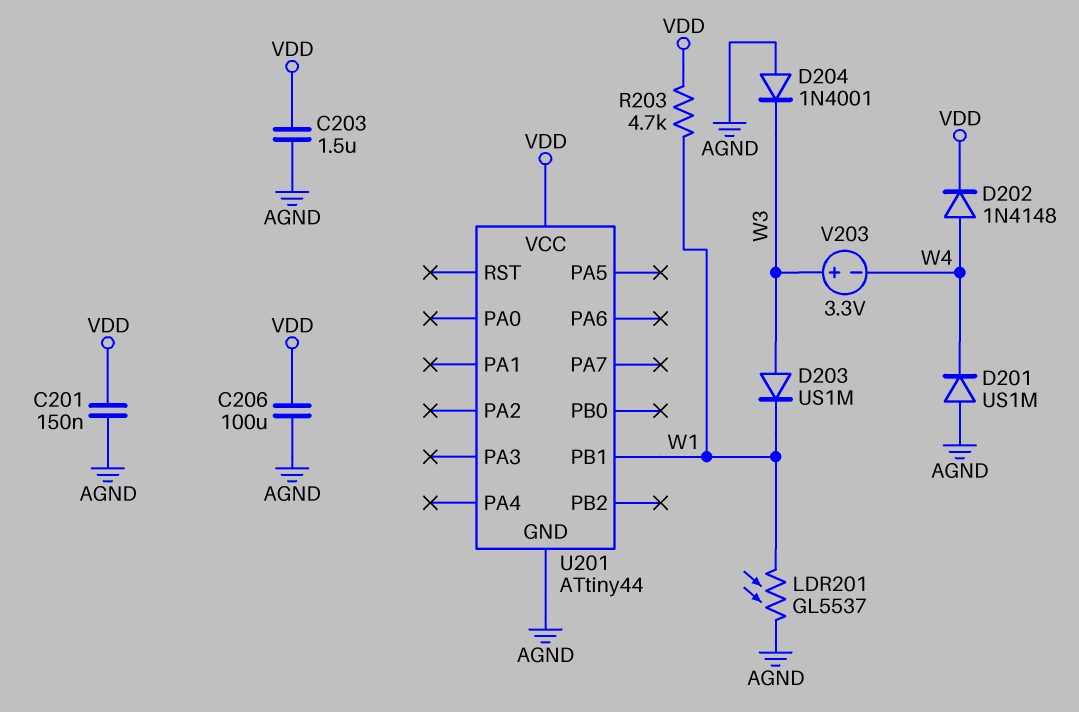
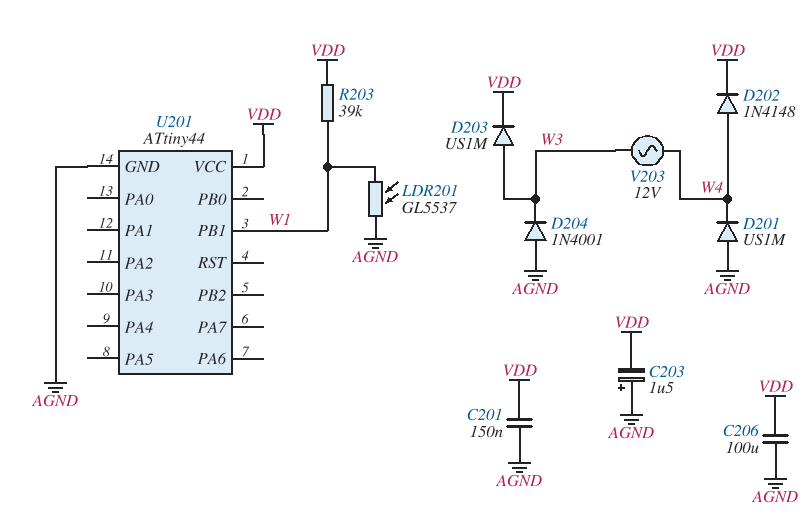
C203: 1.5uF (AGND, VDD) -> 1.5uF (plus AGND, minus VDD)
D203: diode US1M (A W3, K W1) -> diode US1M (A W3, K VDD)
R203: 4.7k (VDD, W1) -> 39k (VDD, W1)
V203: 3.3V (plus W3, minus W4) -> AC 12V (W3, W4)

